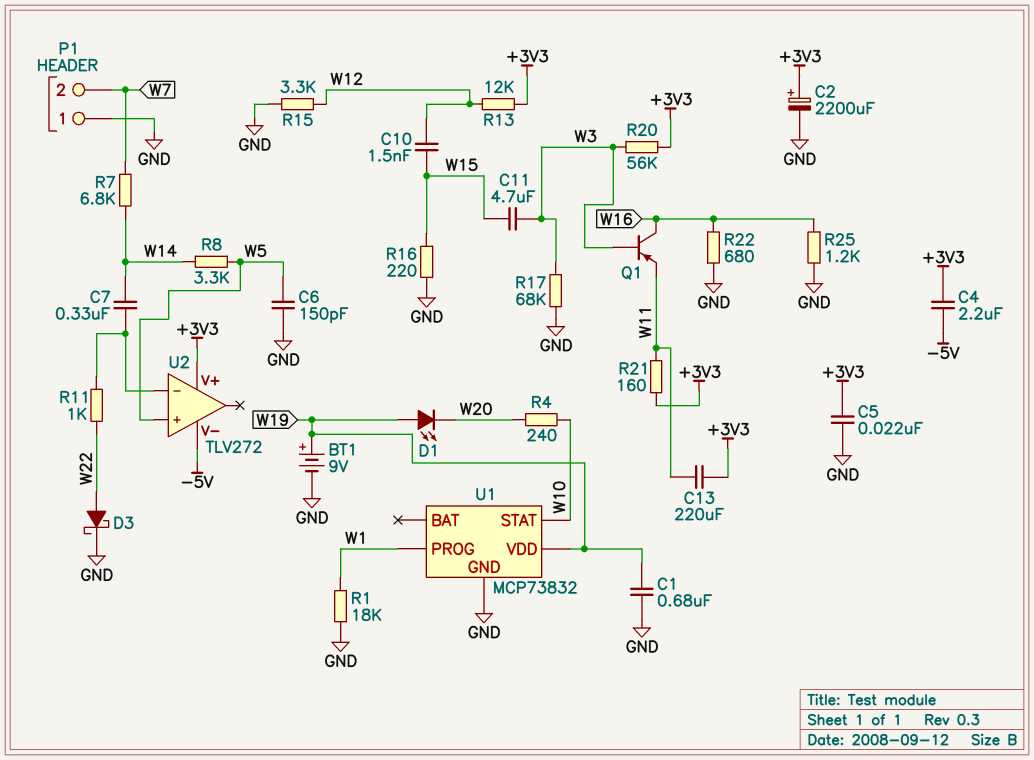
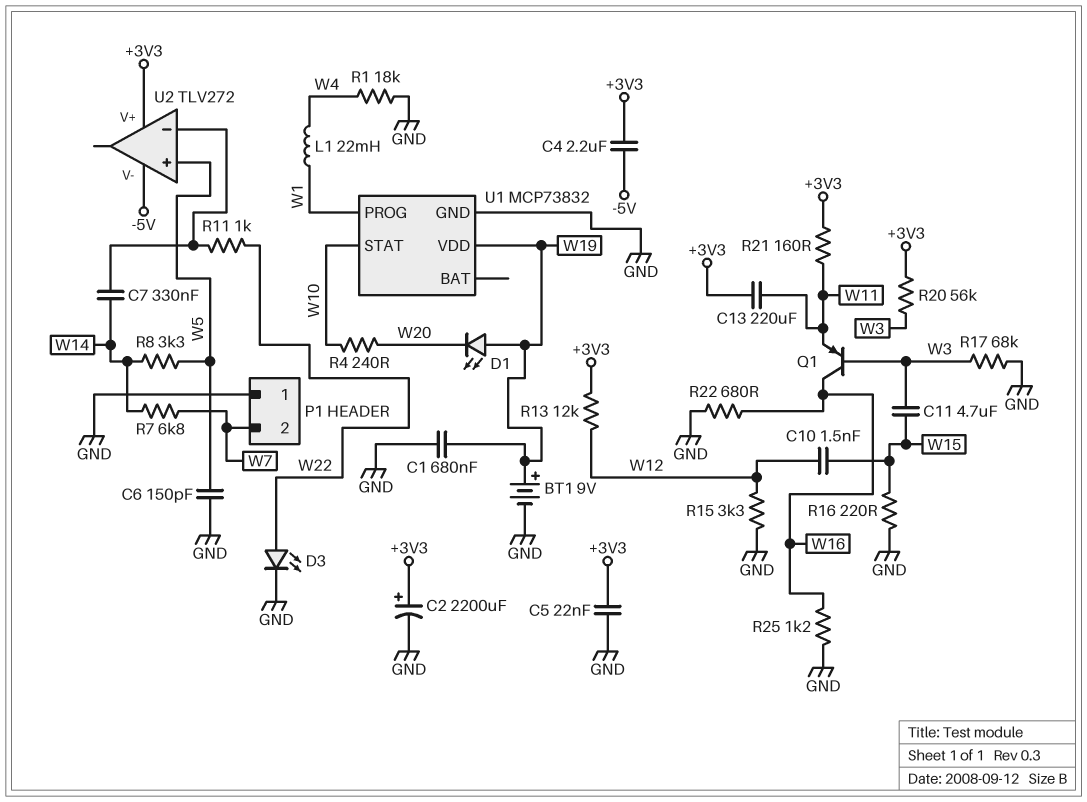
D3: schottky (A W22, K GND) -> LED (A W22, K GND)
L1: none -> 22mH (W1, W4)
R1: 18k (GND, W1) -> 18k (GND, W4)

